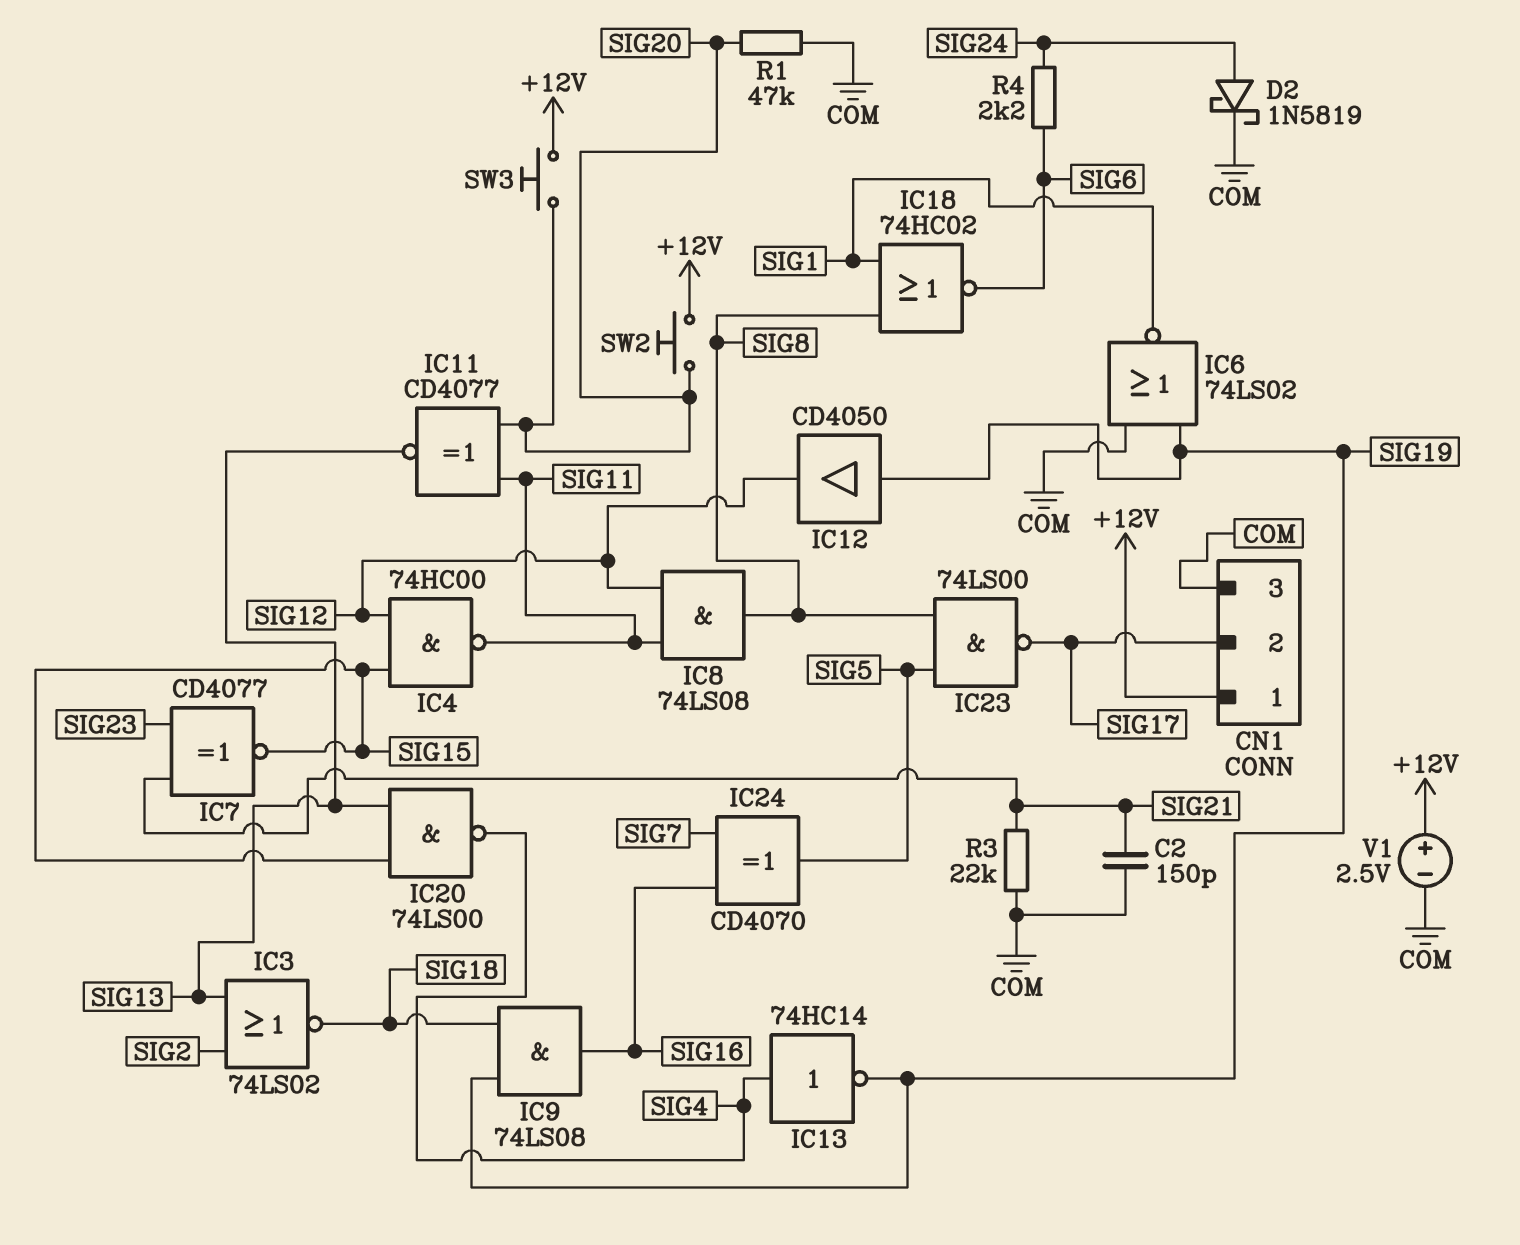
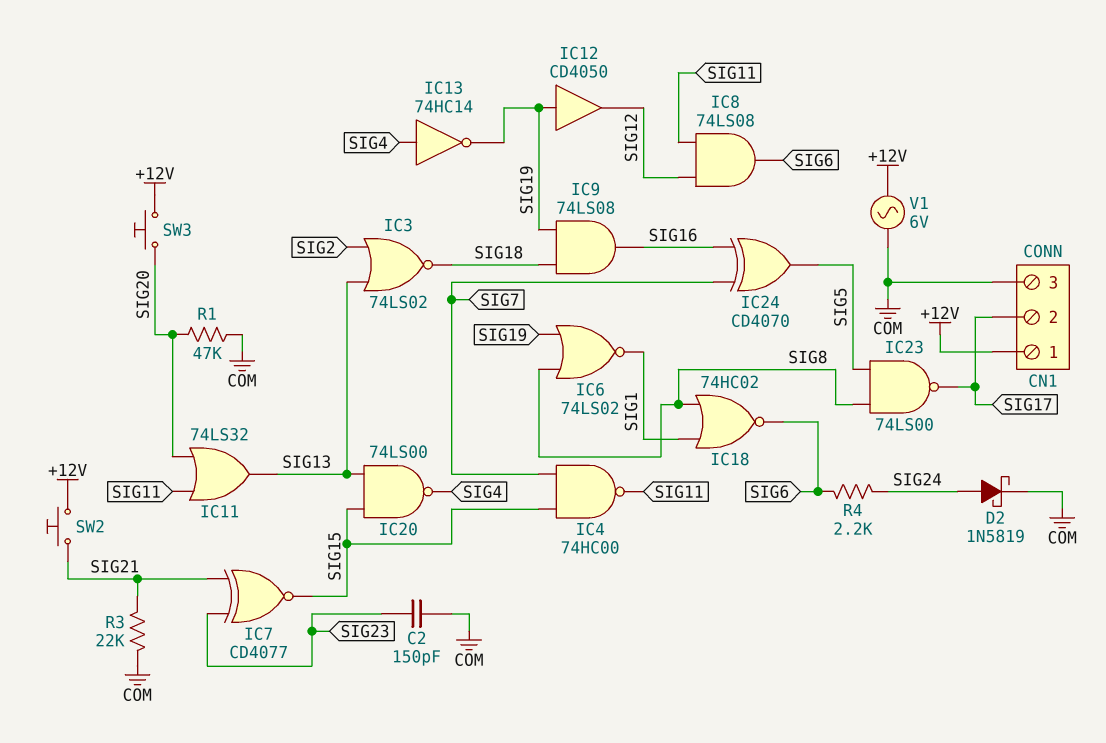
C2: 150pF (COM, SIG21) -> 150pF (COM, SIG23)
IC4: NAND 74HC00 (in SIG12, in SIG15, out SIG11) -> NAND 74HC00 (in SIG7, in SIG15, out SIG11)
IC6: NOR 74LS02 (in COM, in SIG19, out SIG1) -> NOR 74LS02 (in SIG8, in SIG19, out SIG1)
IC8: AND 74LS08 (in SIG11, in SIG12, out SIG8) -> AND 74LS08 (in SIG11, in SIG12, out SIG6)
IC11: XNOR CD4077 (in SIG11, in SIG20, out SIG13) -> OR 74LS32 (in SIG11, in SIG20, out SIG13)
SW2: button (+12V, SIG20) -> button (+12V, SIG21)
V1: 2.5V (plus +12V, minus COM) -> AC 6V (+12V, COM)

